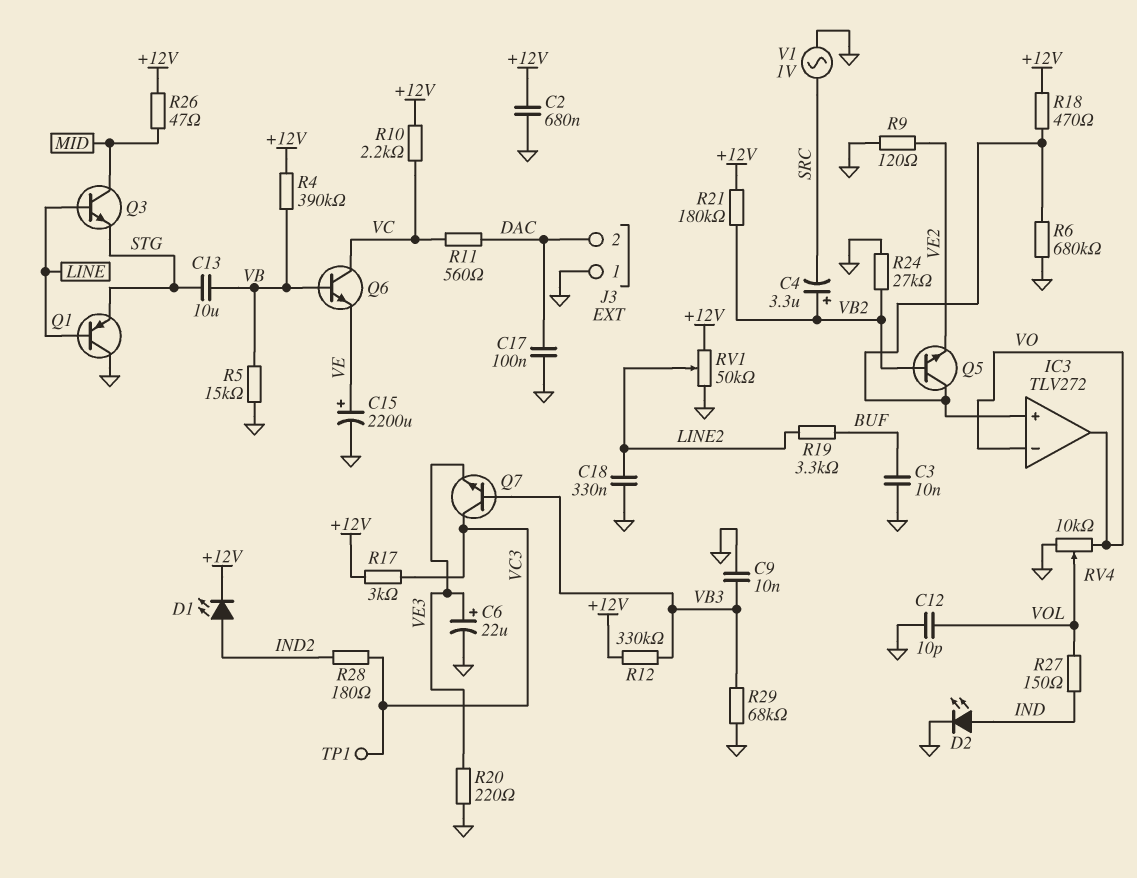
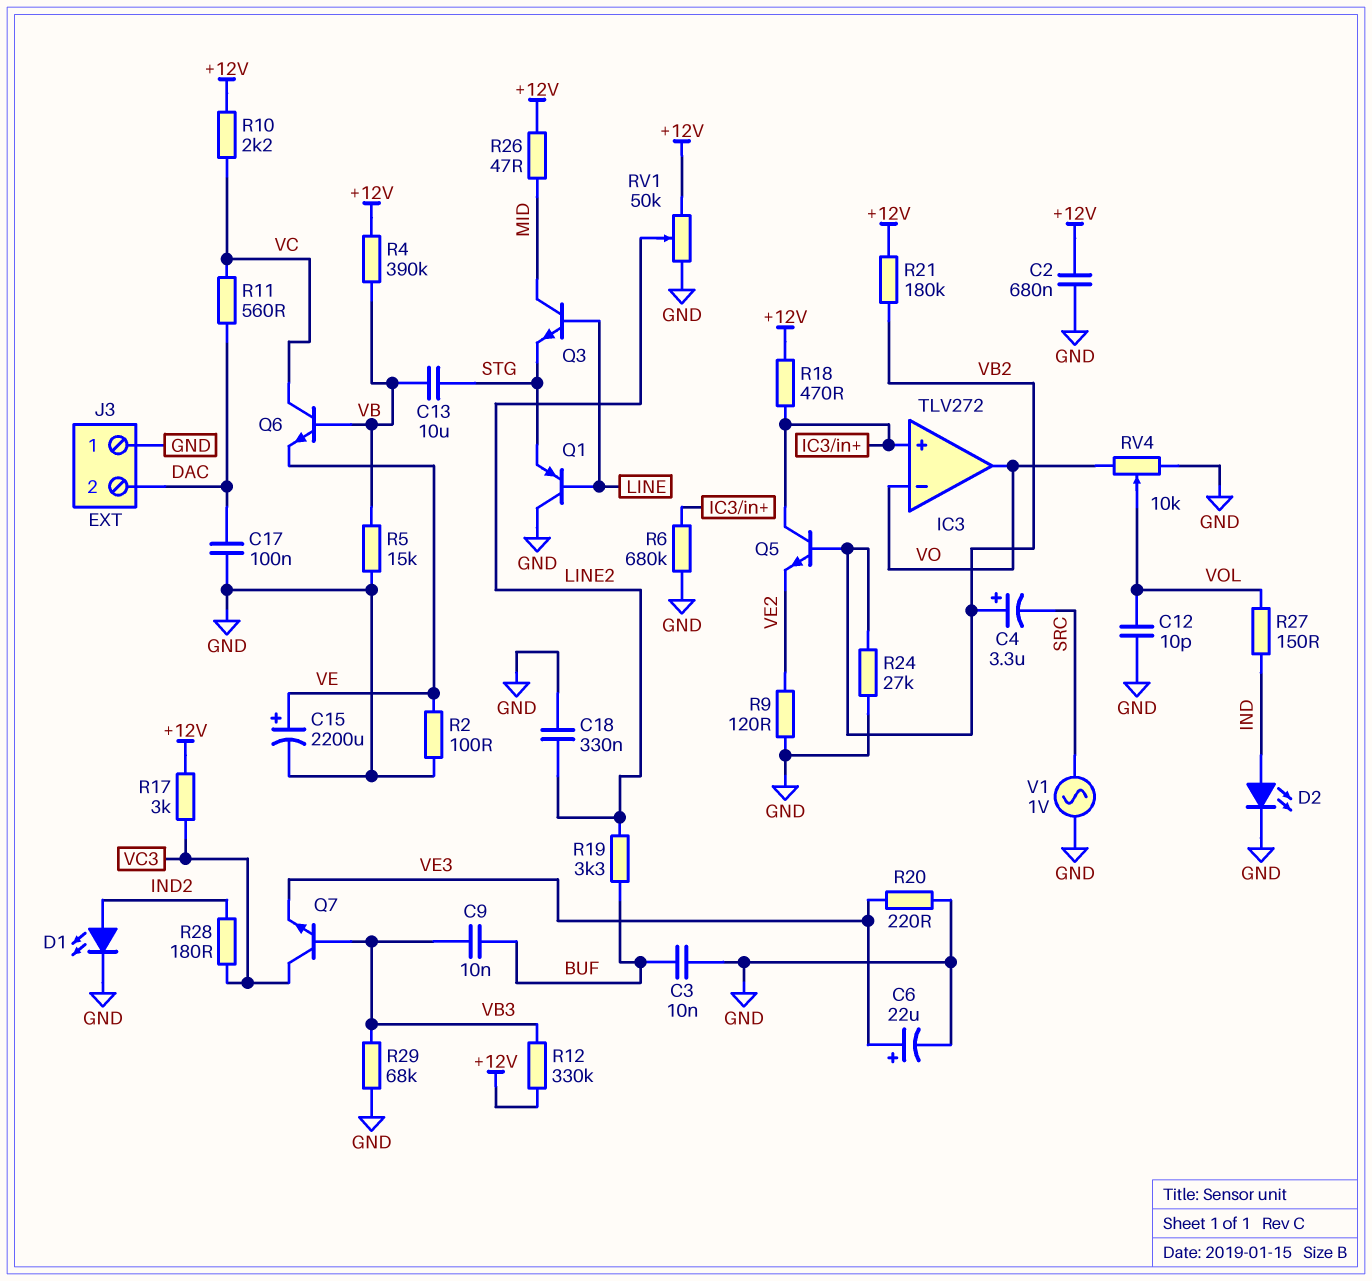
C9: 10nF (GND, VB3) -> 10nF (BUF, VB3)
D1: LED (A IND2, K +12V) -> LED (A IND2, K GND)
R2: none -> 100 (GND, VE)
TP1: test point (VC3) -> none

